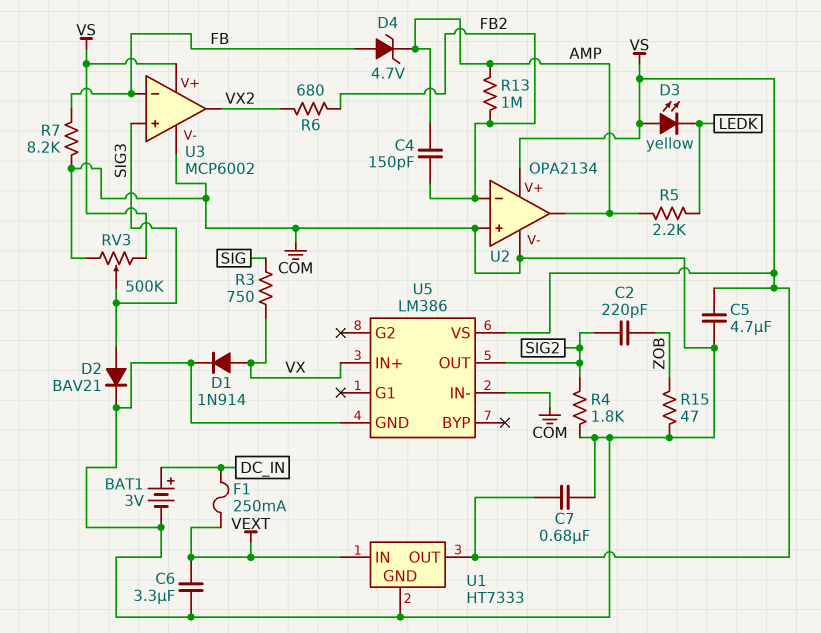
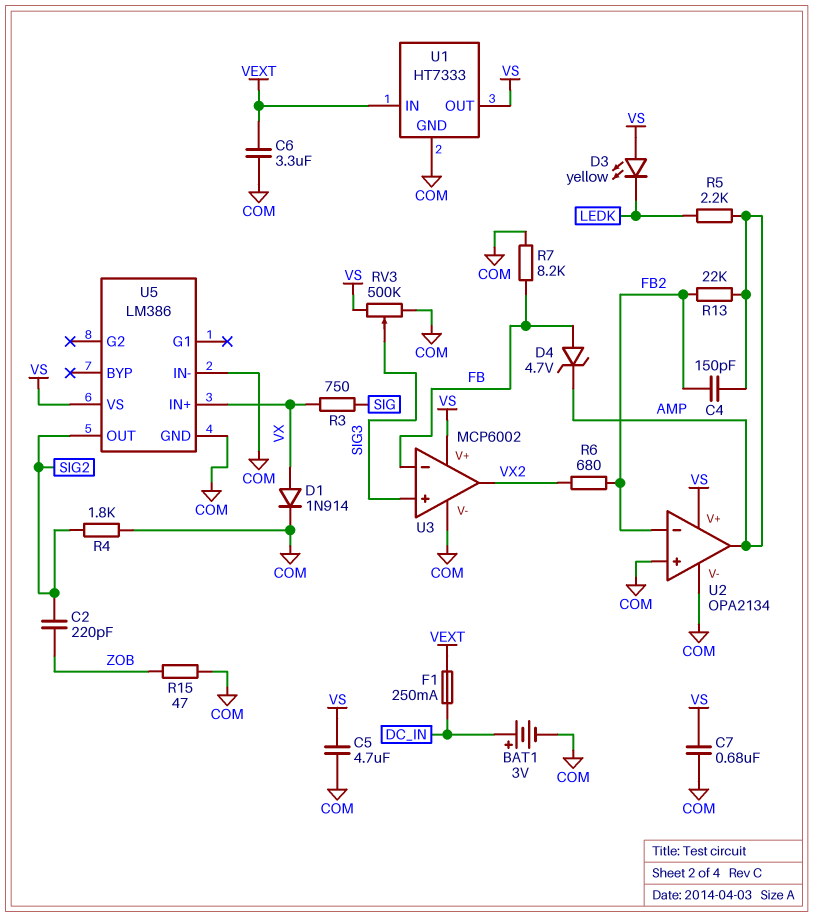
D2: diode BAV21 (A SIG3, K COM) -> none
R13: 1M (AMP, FB2) -> 22k (AMP, FB2)

